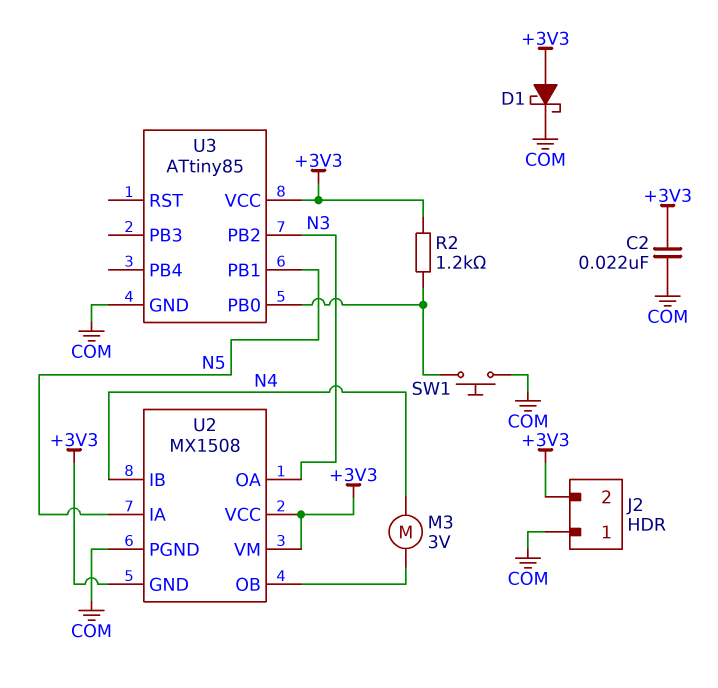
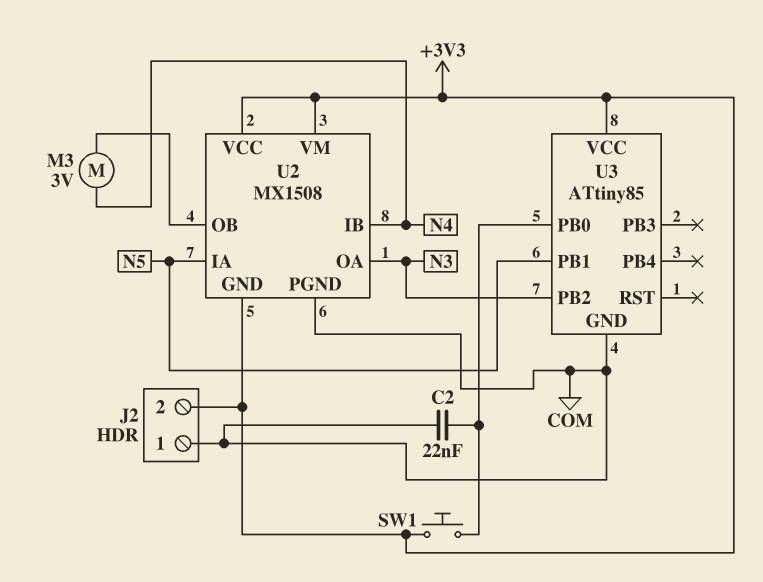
C2: 22nF (+3V3, COM) -> 22nF (COM, U3/PB0)
D1: schottky (A +3V3, K COM) -> none
R2: 1.2k (+3V3, U3/PB0) -> none
SW1: button (COM, U3/PB0) -> button (+3V3, U3/PB0)

